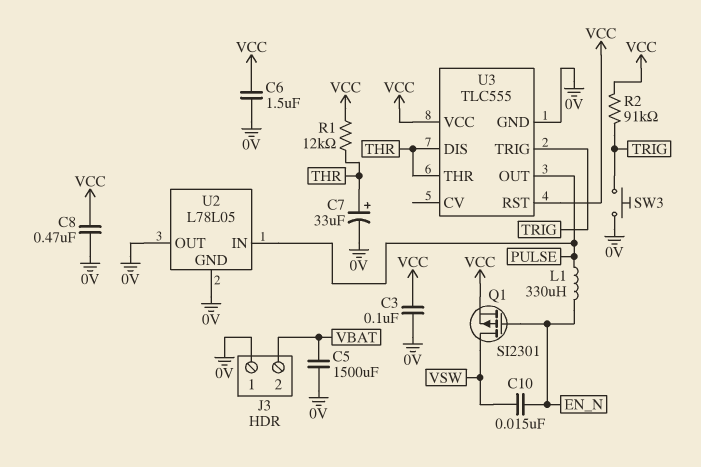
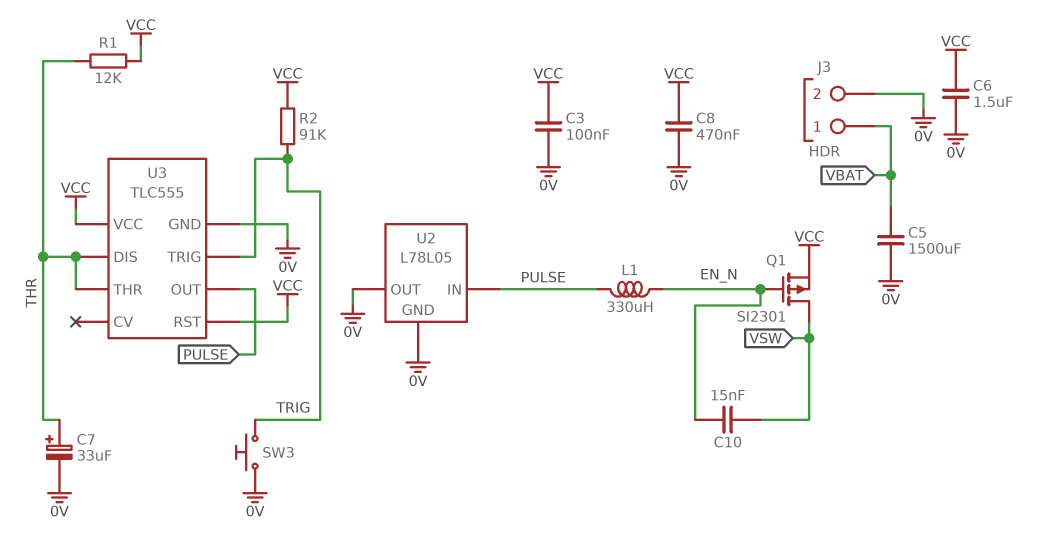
J3 pin 1: 0V -> VBAT
J3 pin 2: VBAT -> 0V

